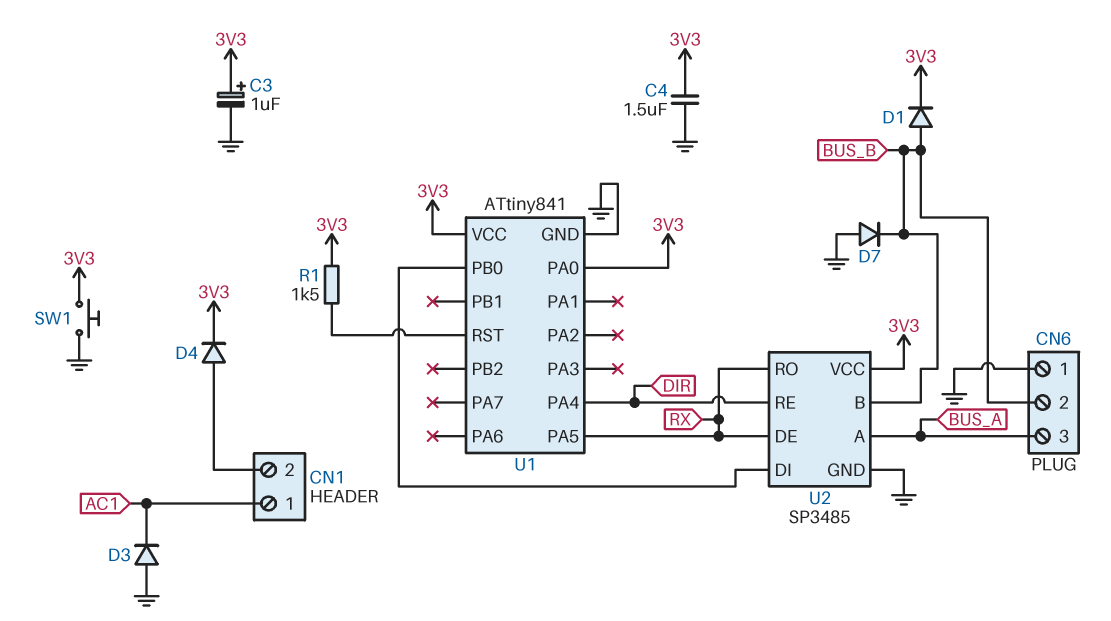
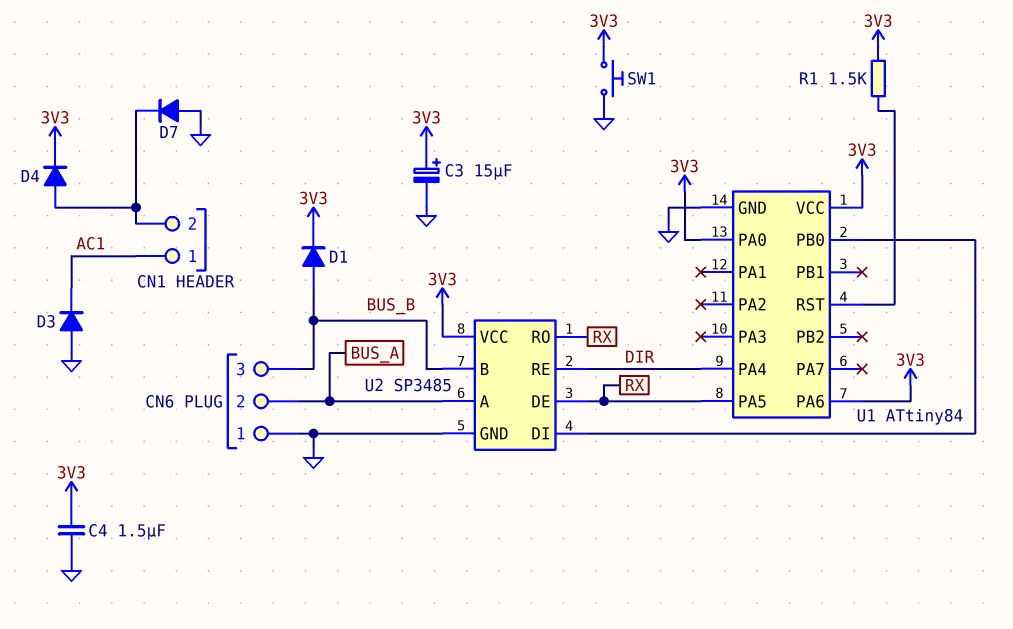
C3: 1uF (plus 3V3, minus GND) -> 15uF (plus 3V3, minus GND)
CN6 pin 2: BUS_B -> BUS_A
CN6 pin 3: BUS_A -> BUS_B
D7: diode (A GND, K BUS_B) -> diode (A GND, K CN1/2)
U1: ATtiny841 -> ATtiny84
U1 pin PA6: none -> 3V3

